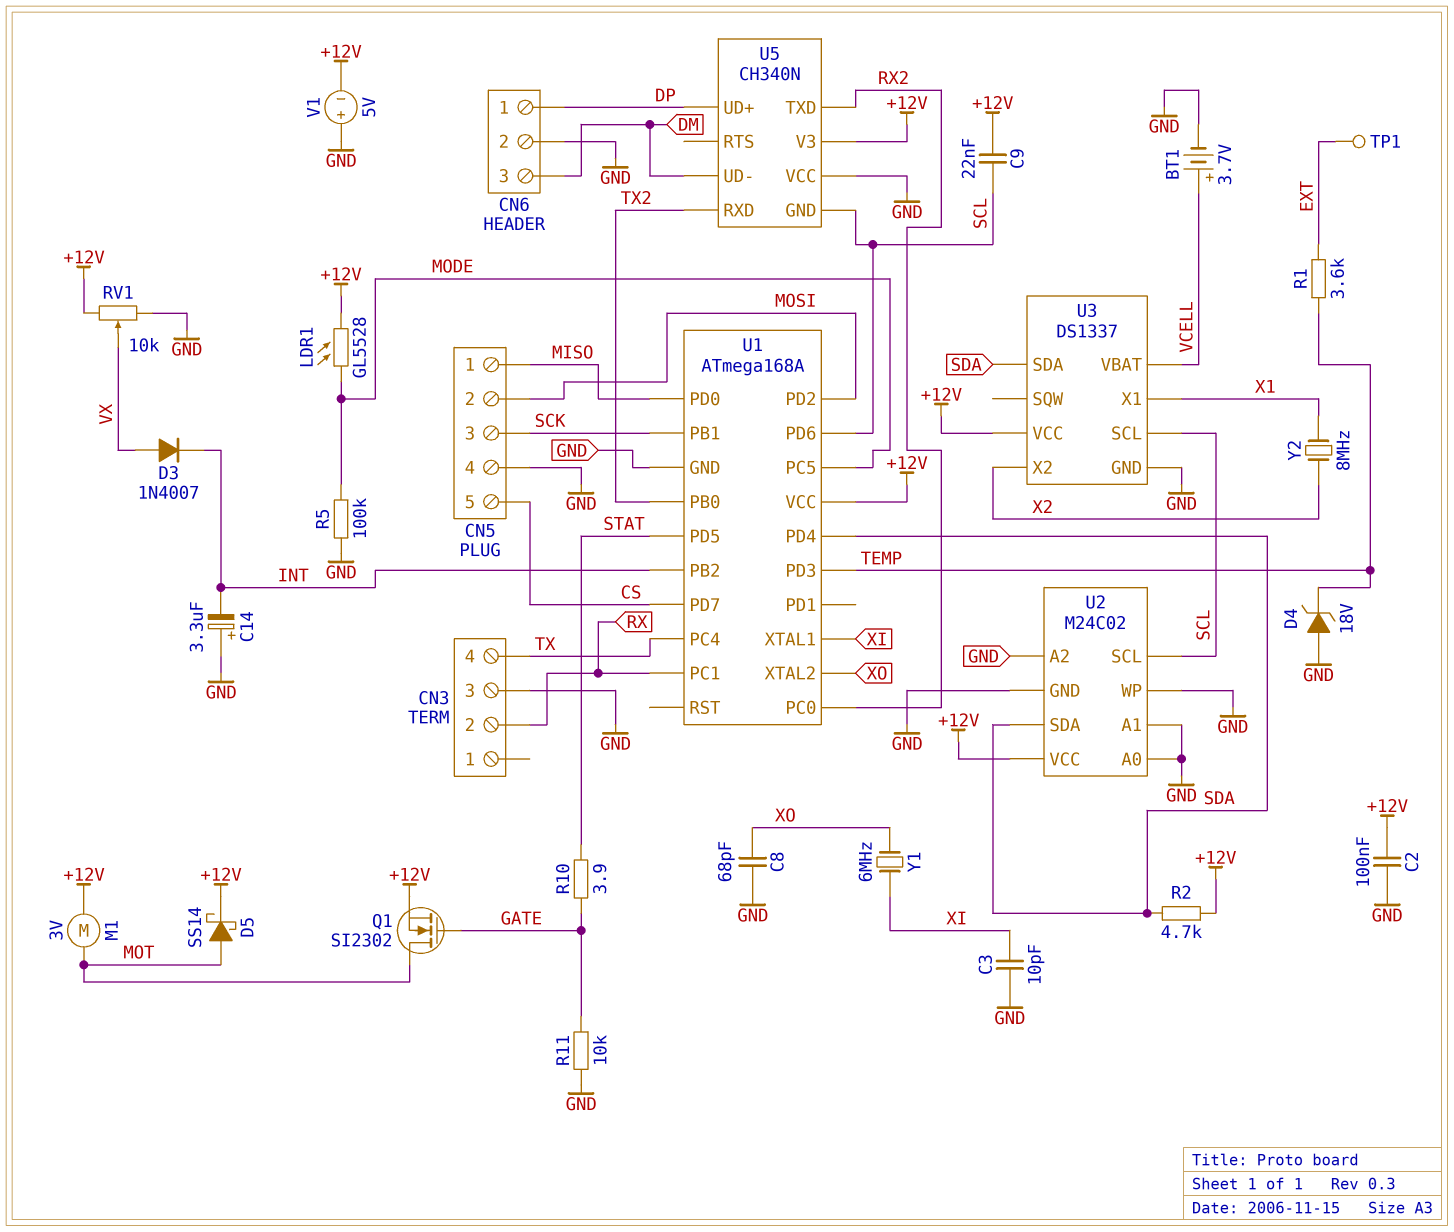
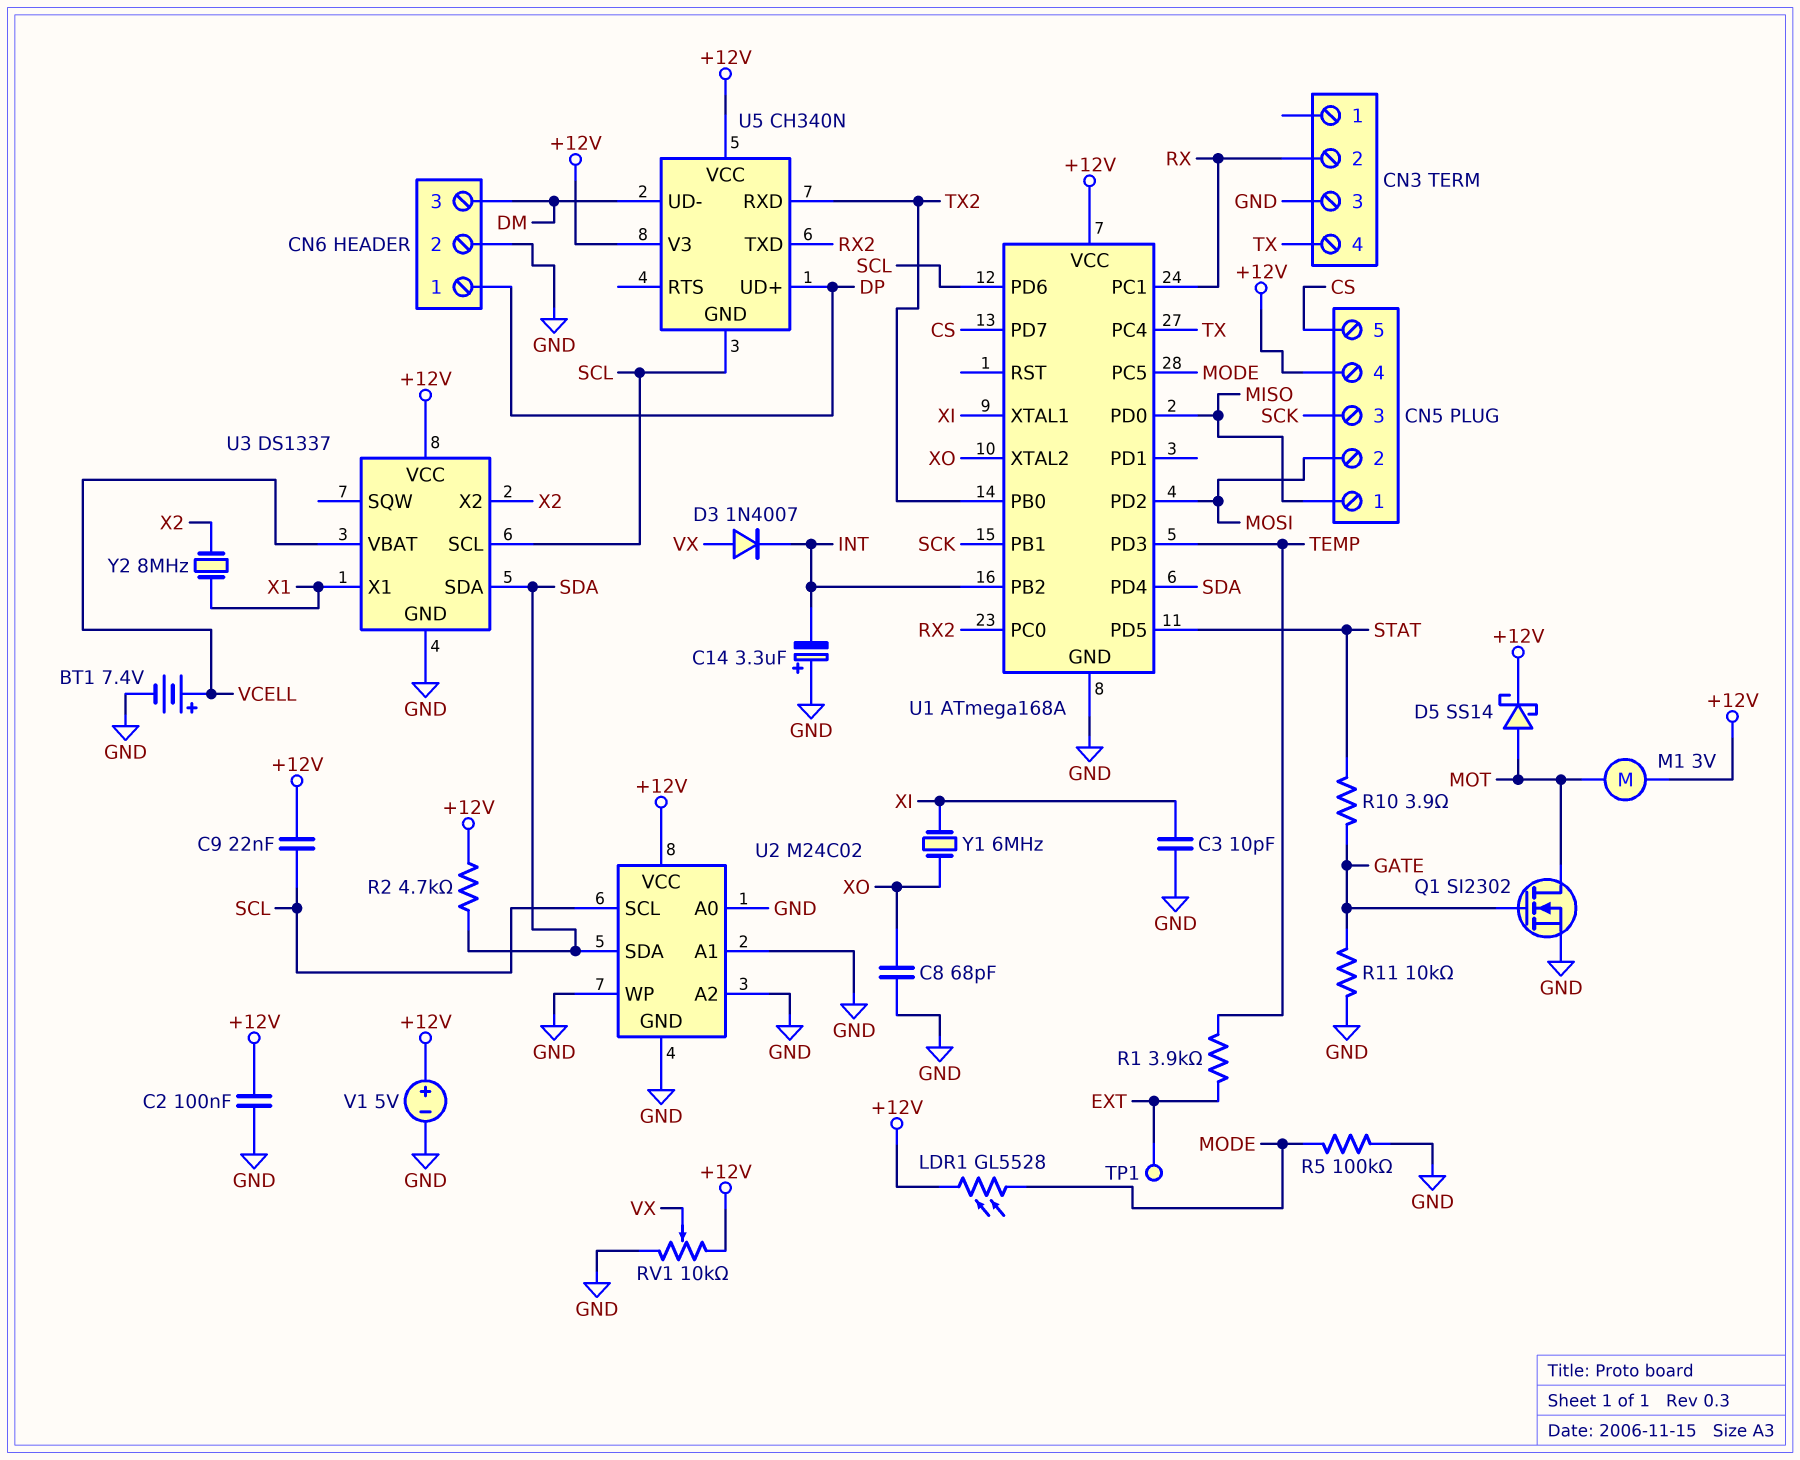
BT1: 3.7V (plus VCELL, minus GND) -> 7.4V (plus VCELL, minus GND)
CN5 pin 4: GND -> +12V
D4: zener 18V (A GND, K TEMP) -> none
Q1: NMOS SI2302 (G GATE, D MOT, S +12V) -> NMOS SI2302 (G GATE, D MOT, S GND)
R1: 3.6k (EXT, TEMP) -> 3.9k (EXT, TEMP)
U5 pin VCC: GND -> +12V
V1: 5V (plus GND, minus +12V) -> 5V (plus +12V, minus GND)

